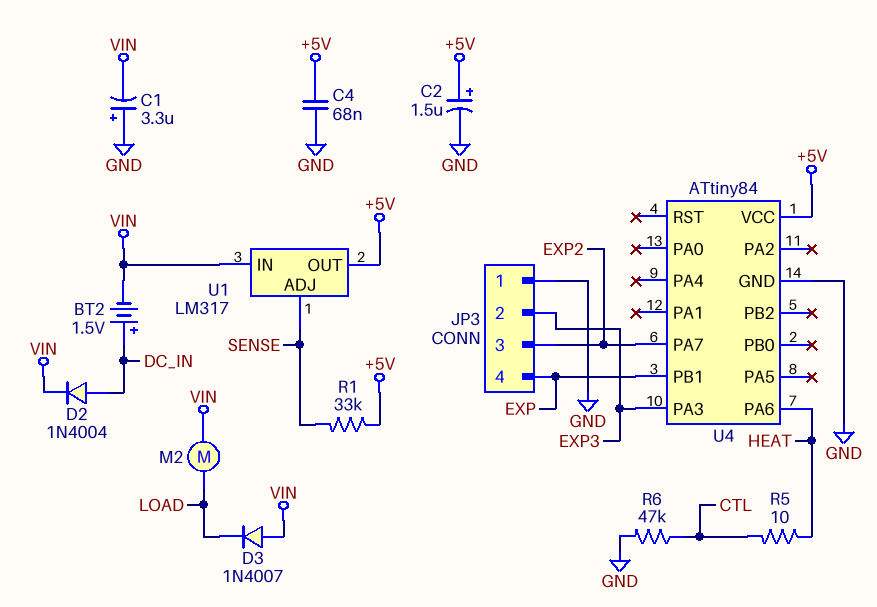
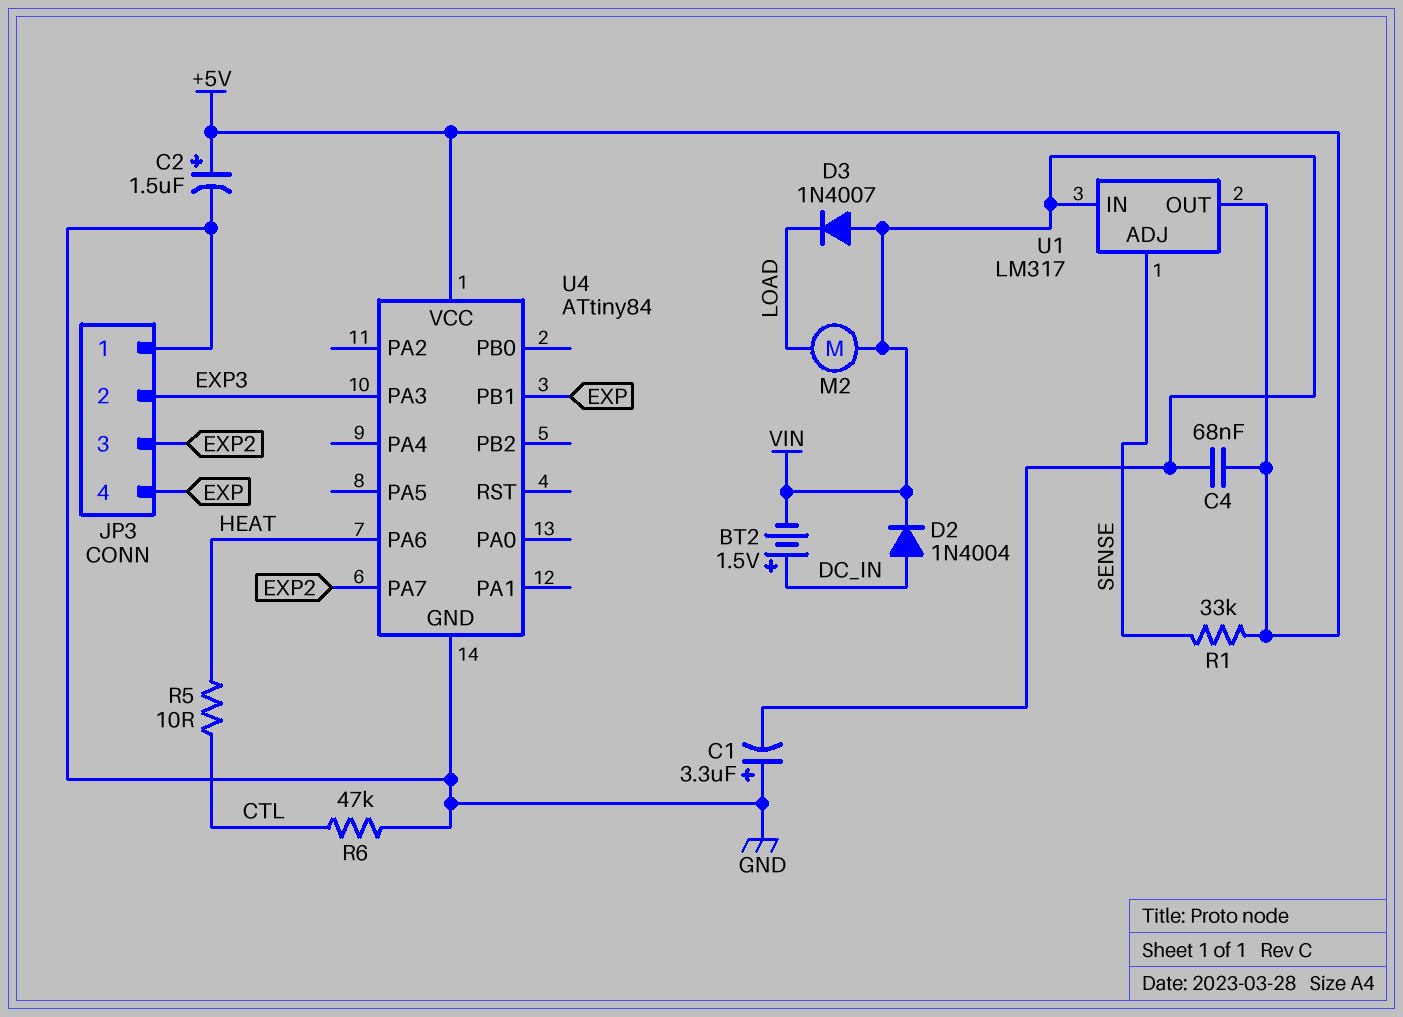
C4: 68nF (+5V, GND) -> 68nF (+5V, VIN)

